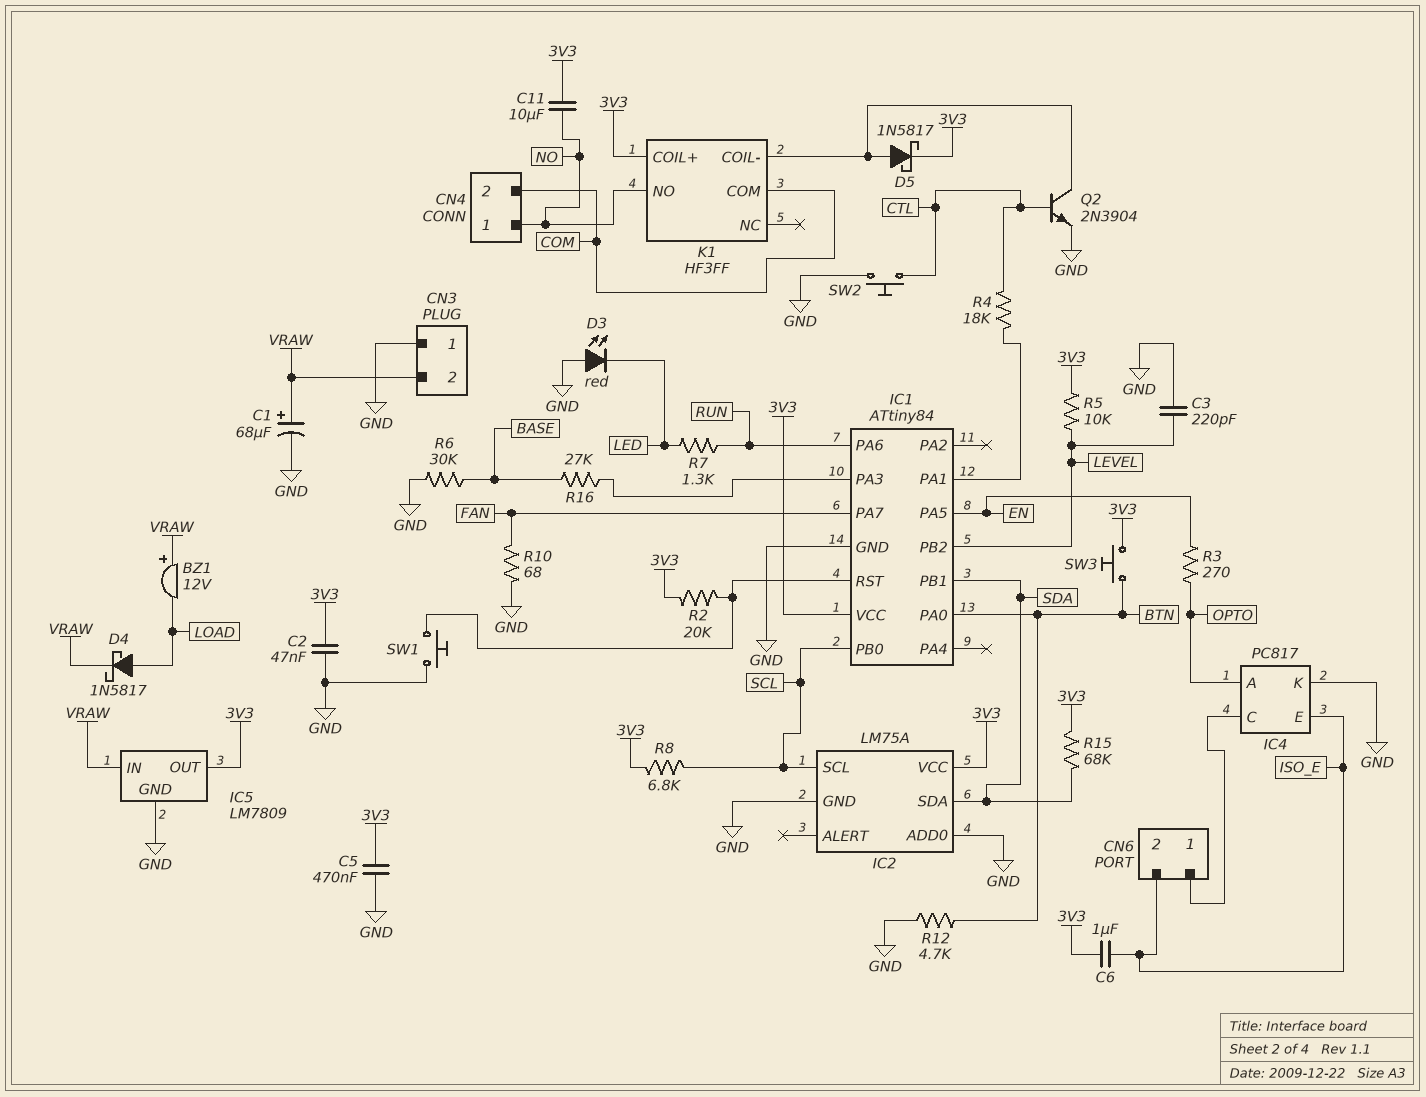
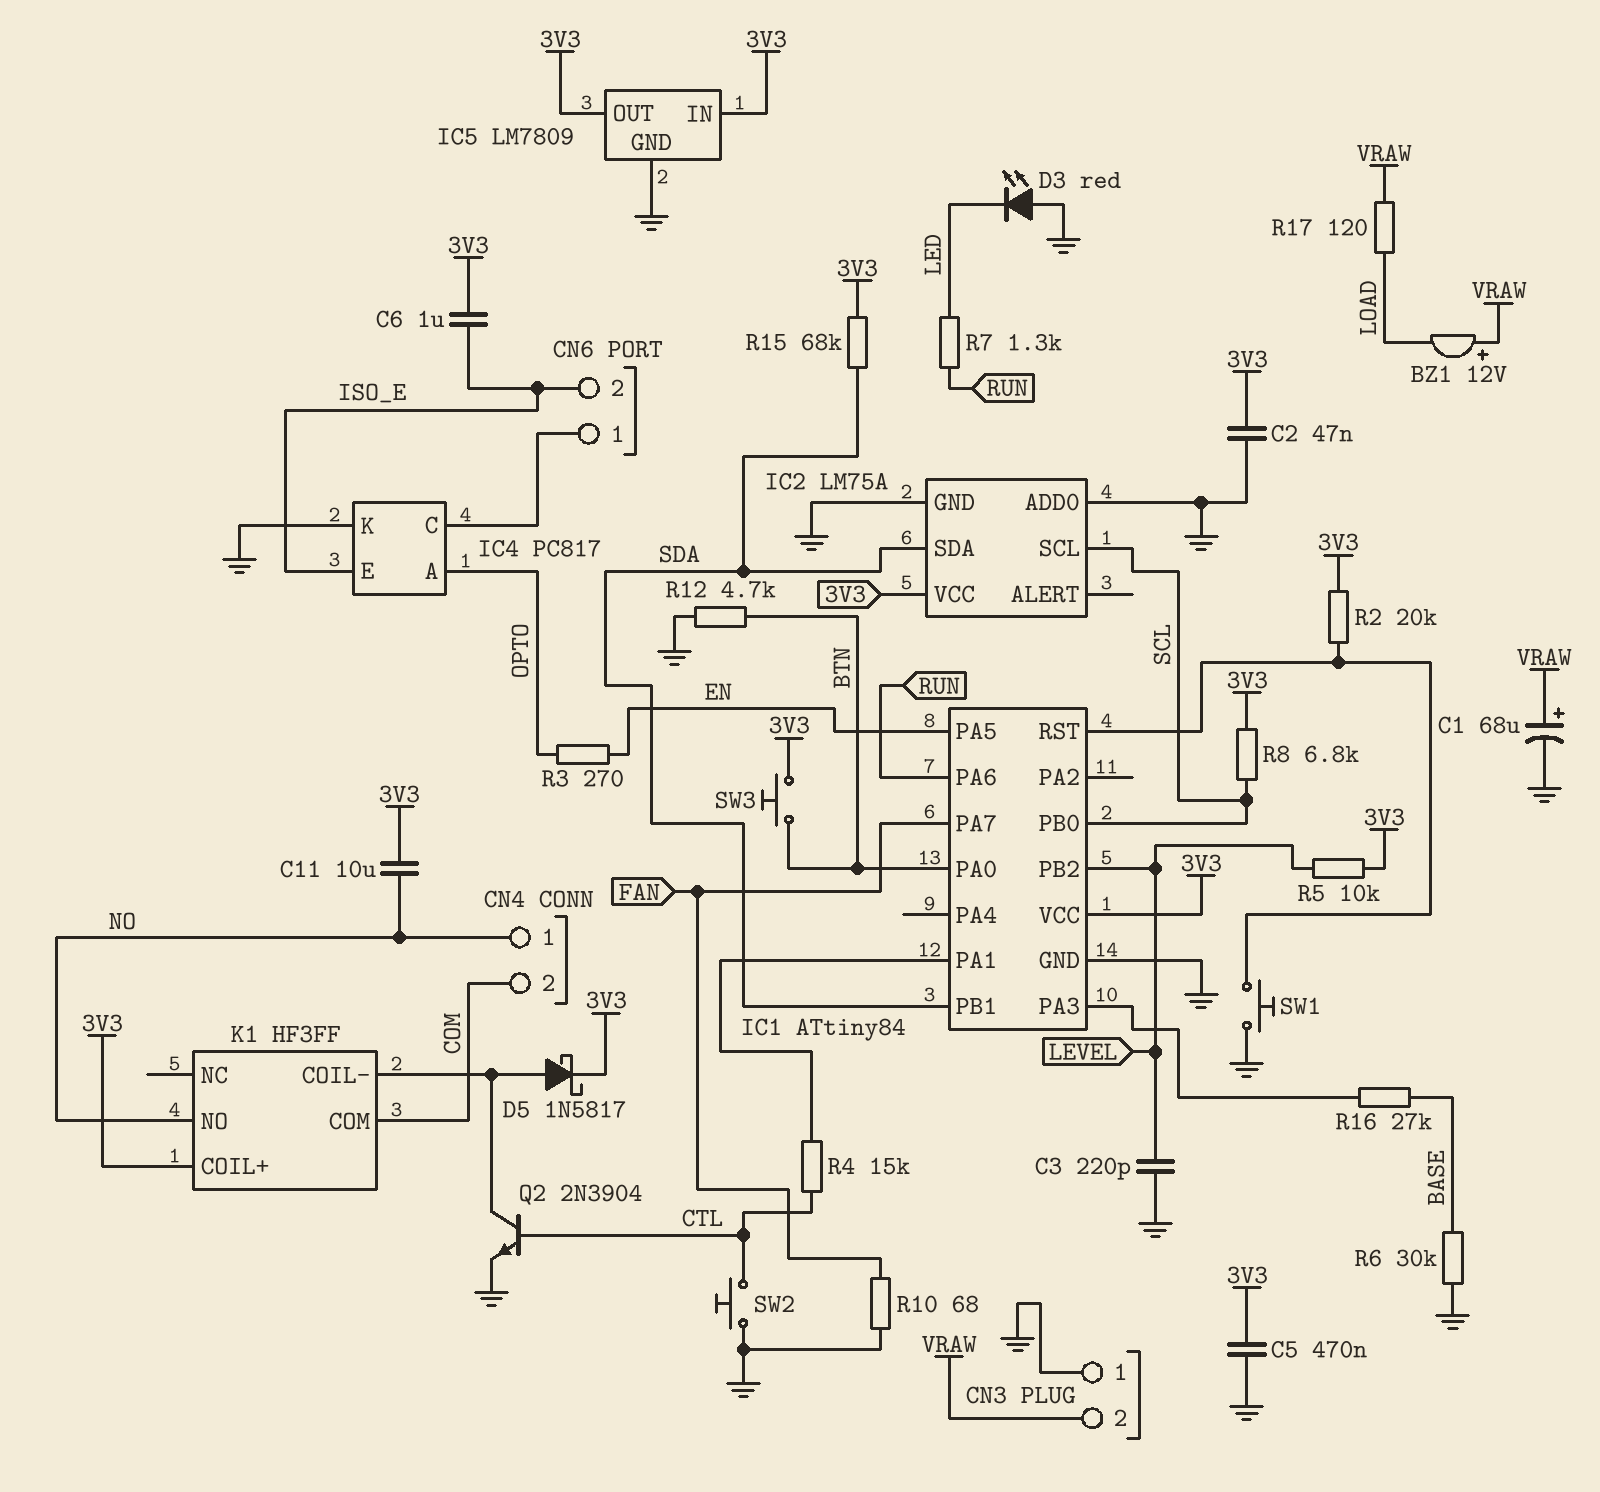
D4: schottky 1N5817 (A LOAD, K VRAW) -> none
IC5 pin IN: VRAW -> 3V3
R4: 18k (CTL, IC1/PA1) -> 15k (CTL, IC1/PA1)
R17: none -> 120 (LOAD, VRAW)

